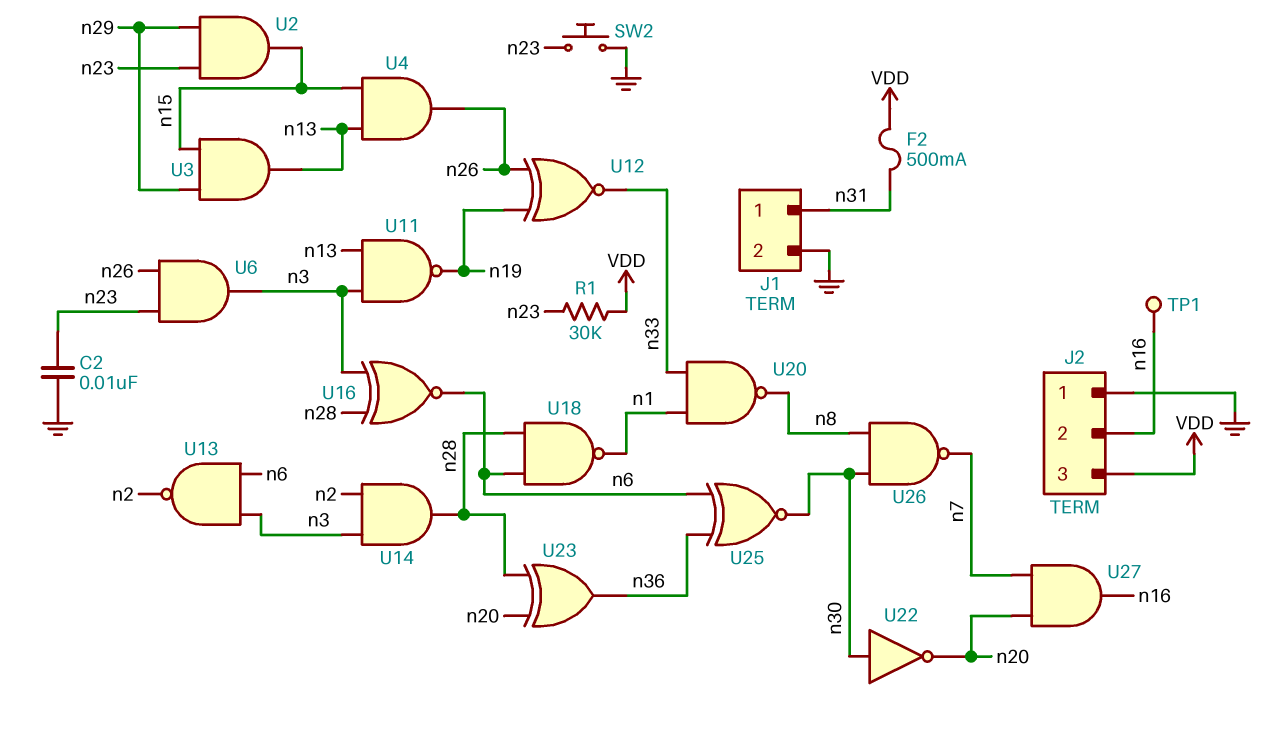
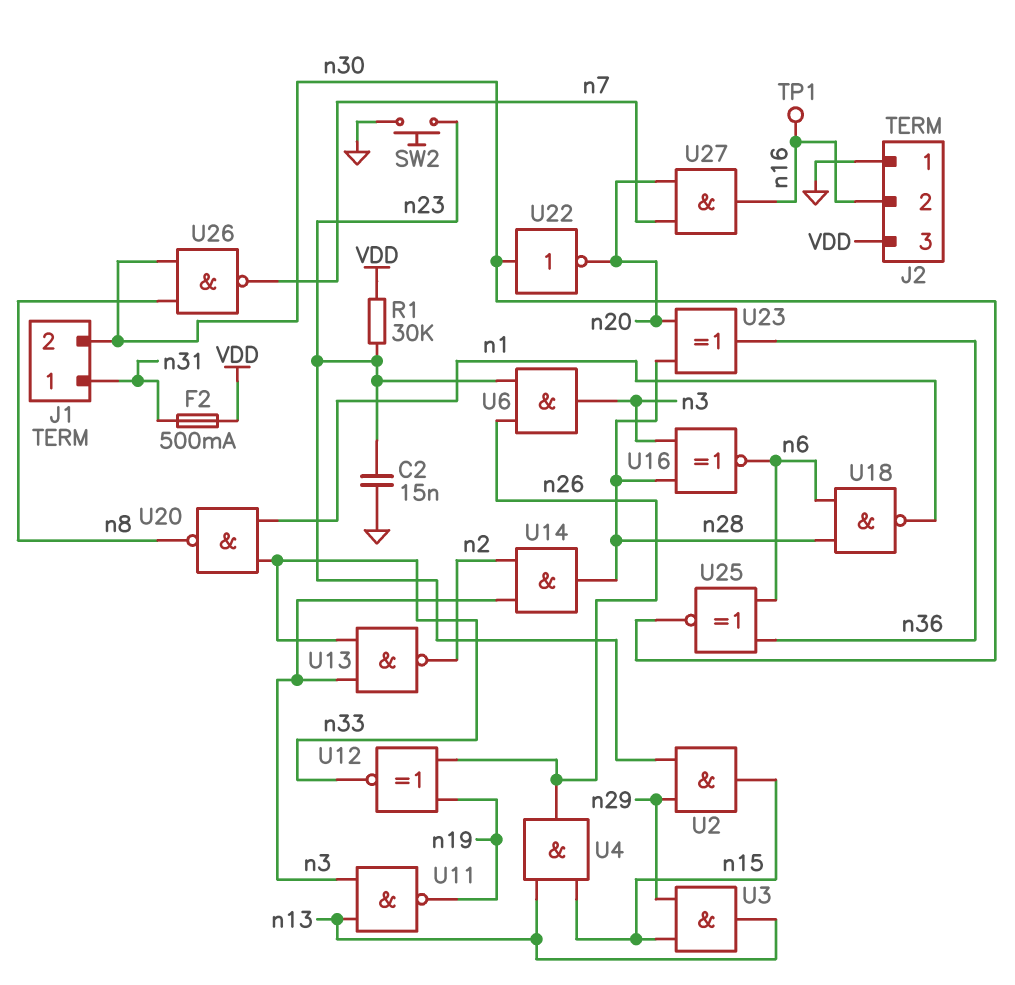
C2: 10nF (GND, n23) -> 15nF (GND, n23)
J1 pin 2: GND -> n30
U13: NAND (in n3, in n6, out n2) -> NAND (in n3, in n33, out n2)

